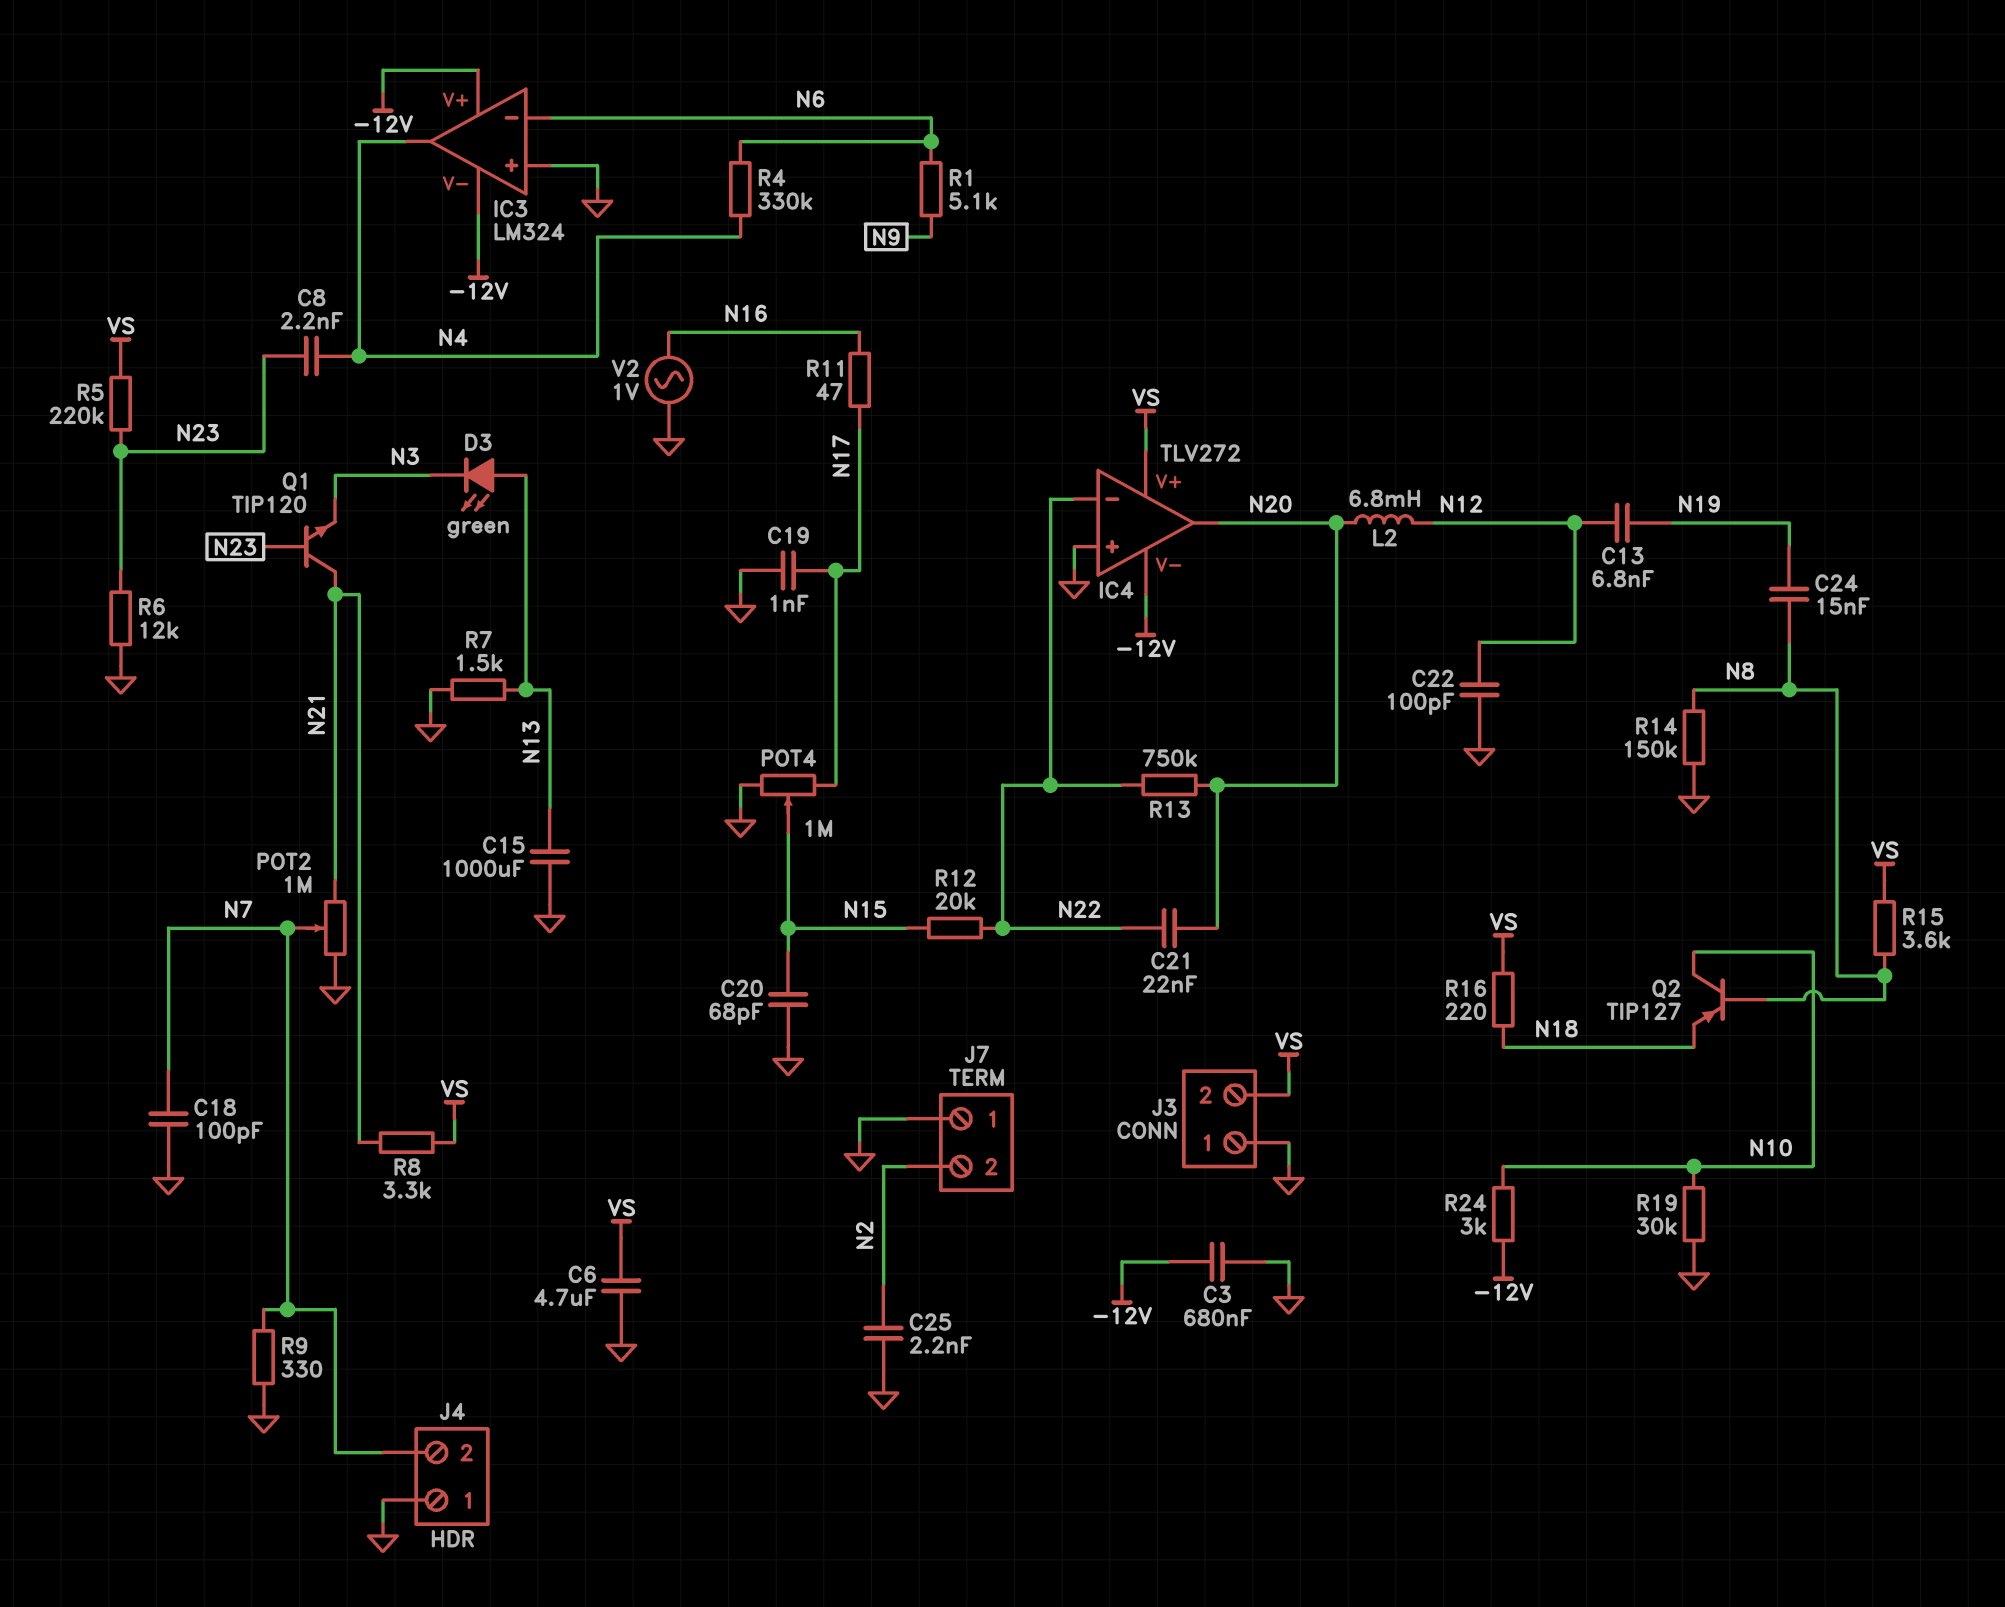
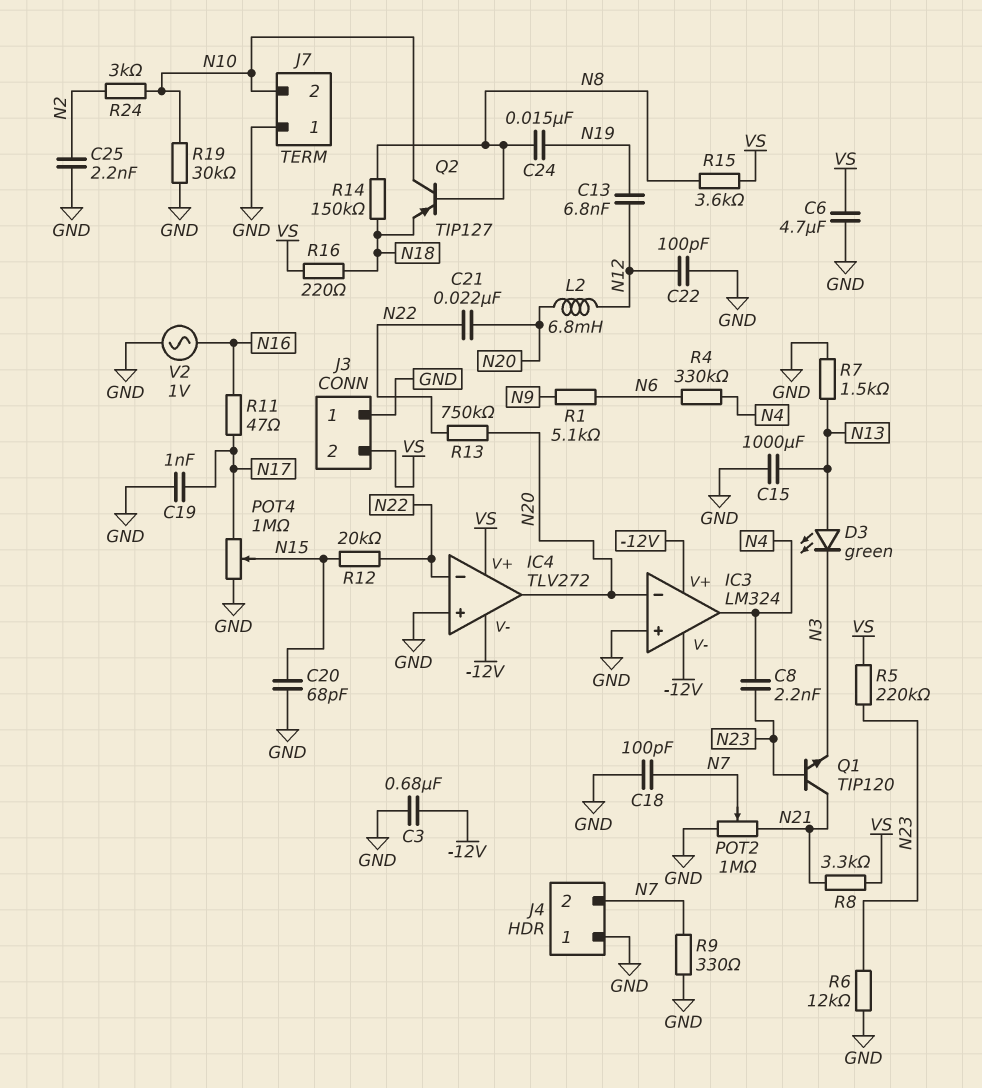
IC3 pin in-: N6 -> N20
J7 pin 2: N2 -> N10
R14: 150k (GND, N8) -> 150k (N8, N18)
R24: 3k (-12V, N10) -> 3k (N2, N10)

